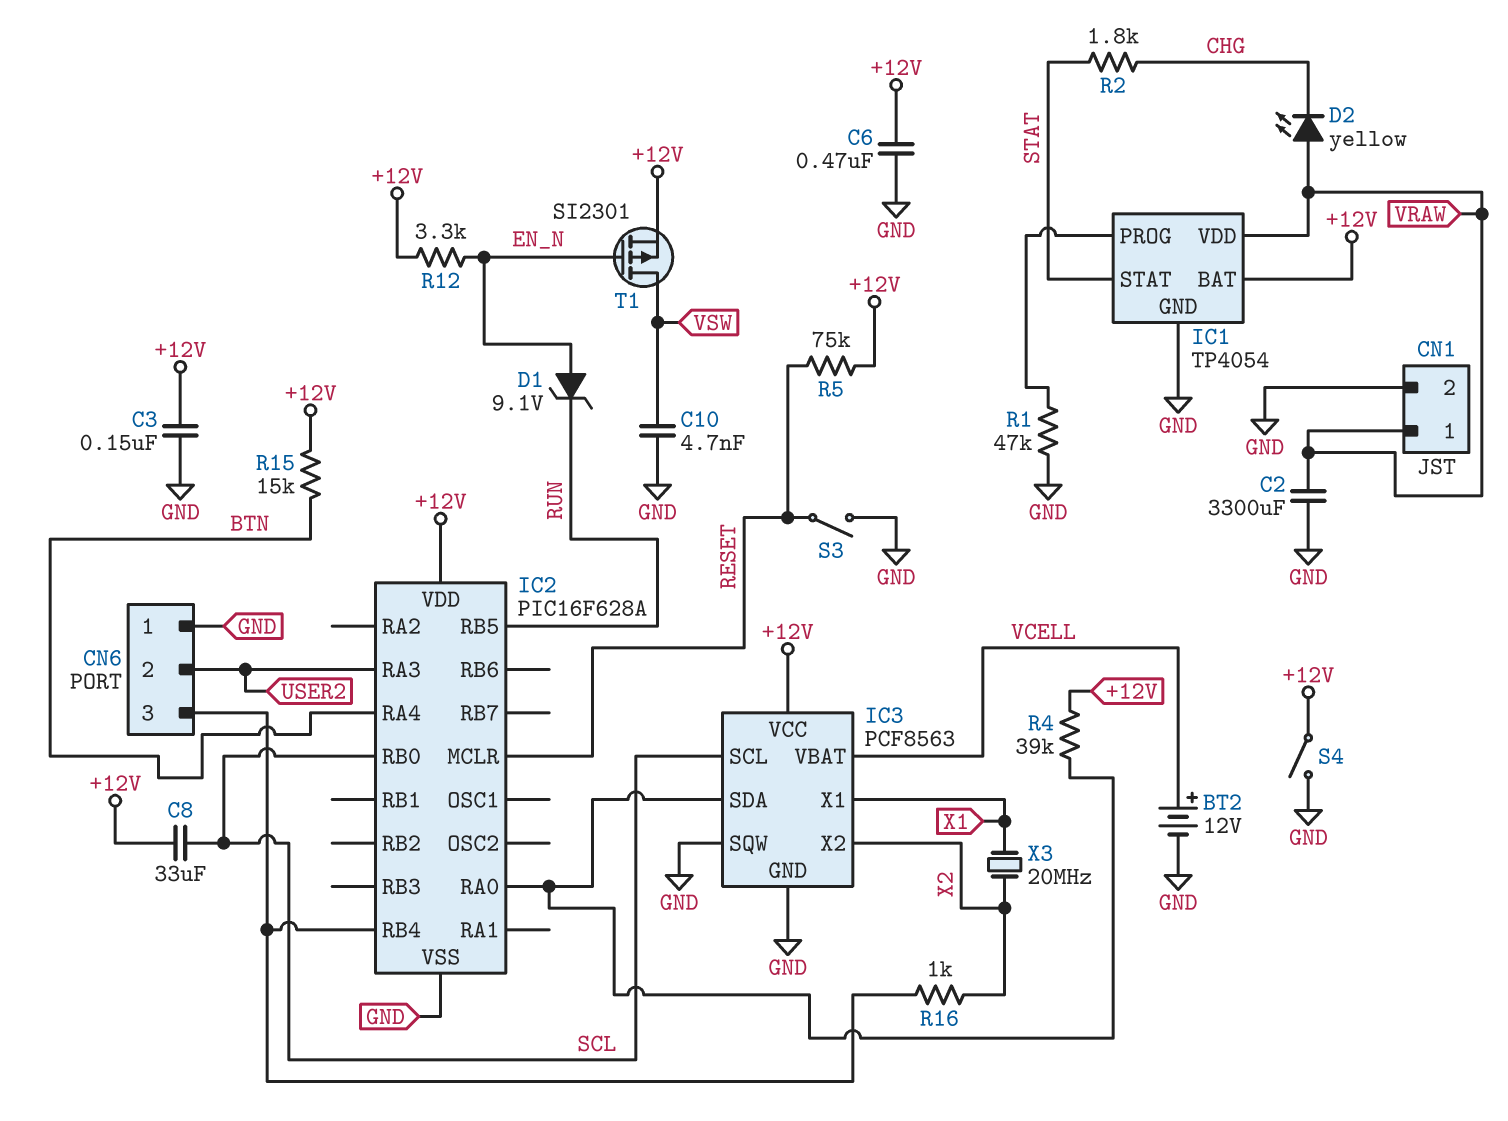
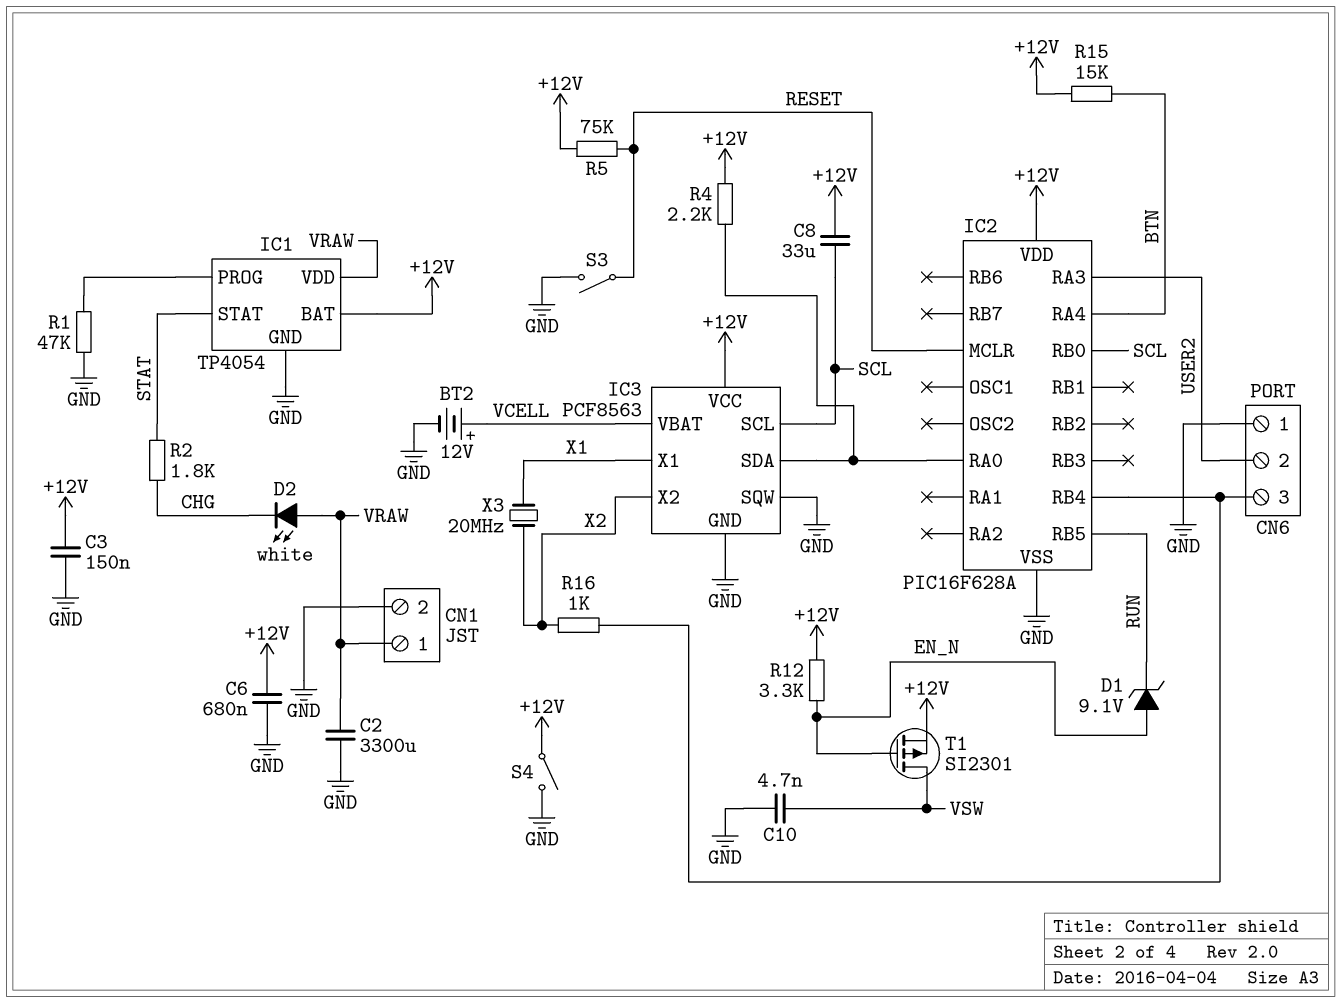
C6: 470nF (+12V, GND) -> 680nF (+12V, GND)
D2: LED yellow (A VRAW, K CHG) -> LED white (A VRAW, K CHG)
R4: 39k (+12V, IC2/RA0) -> 2.2k (+12V, IC2/RA0)

